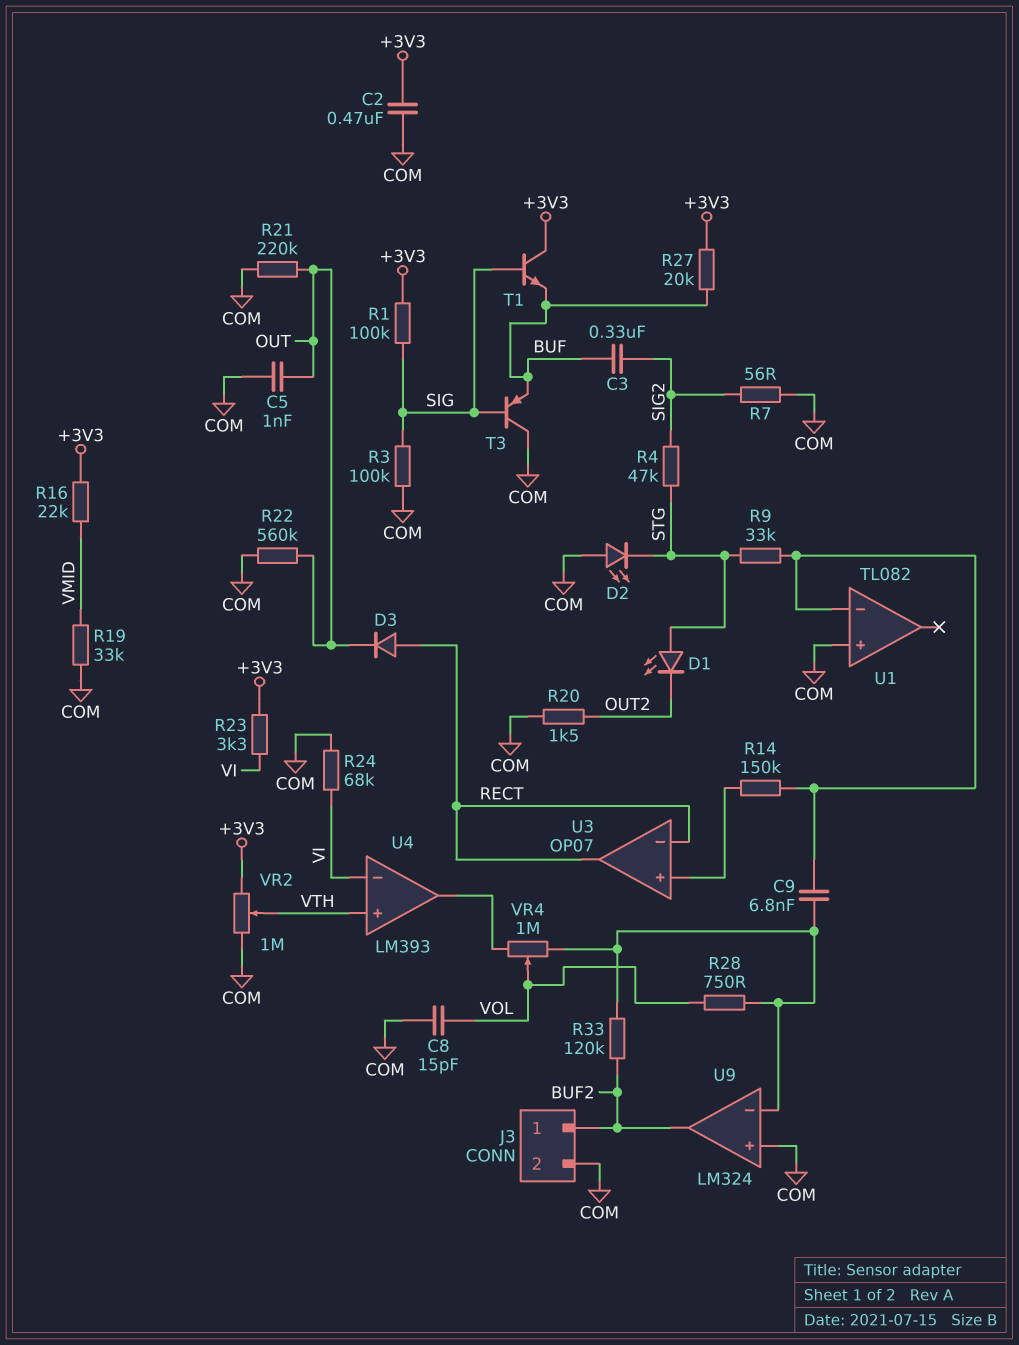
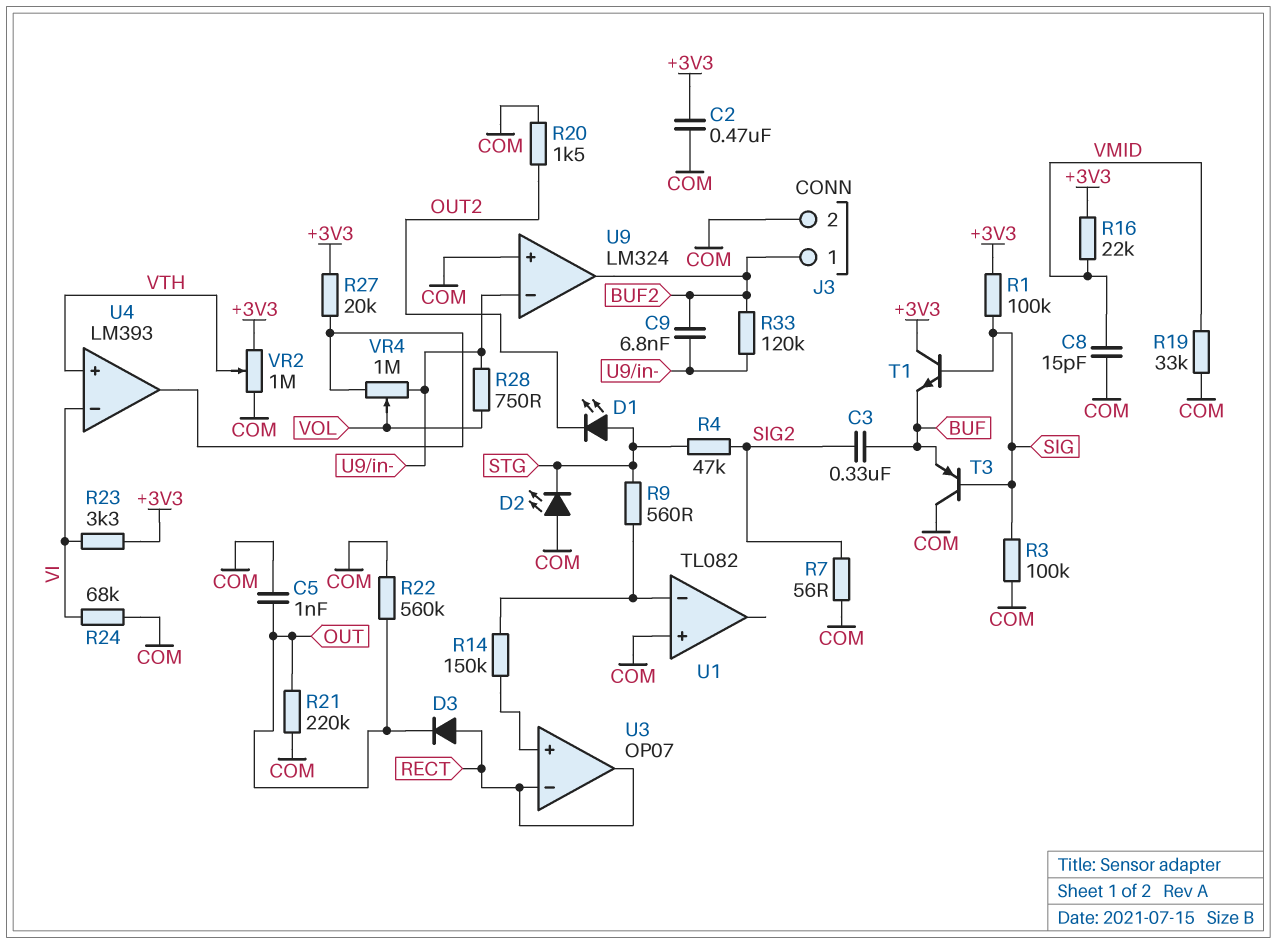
C8: 15pF (COM, VOL) -> 15pF (COM, VMID)
C9: 6.8nF (U1/in-, U9/in-) -> 6.8nF (BUF2, U9/in-)
R9: 33k (STG, U1/in-) -> 560 (STG, U1/in-)
R27: 20k (+3V3, BUF) -> 20k (+3V3, U4/out)

